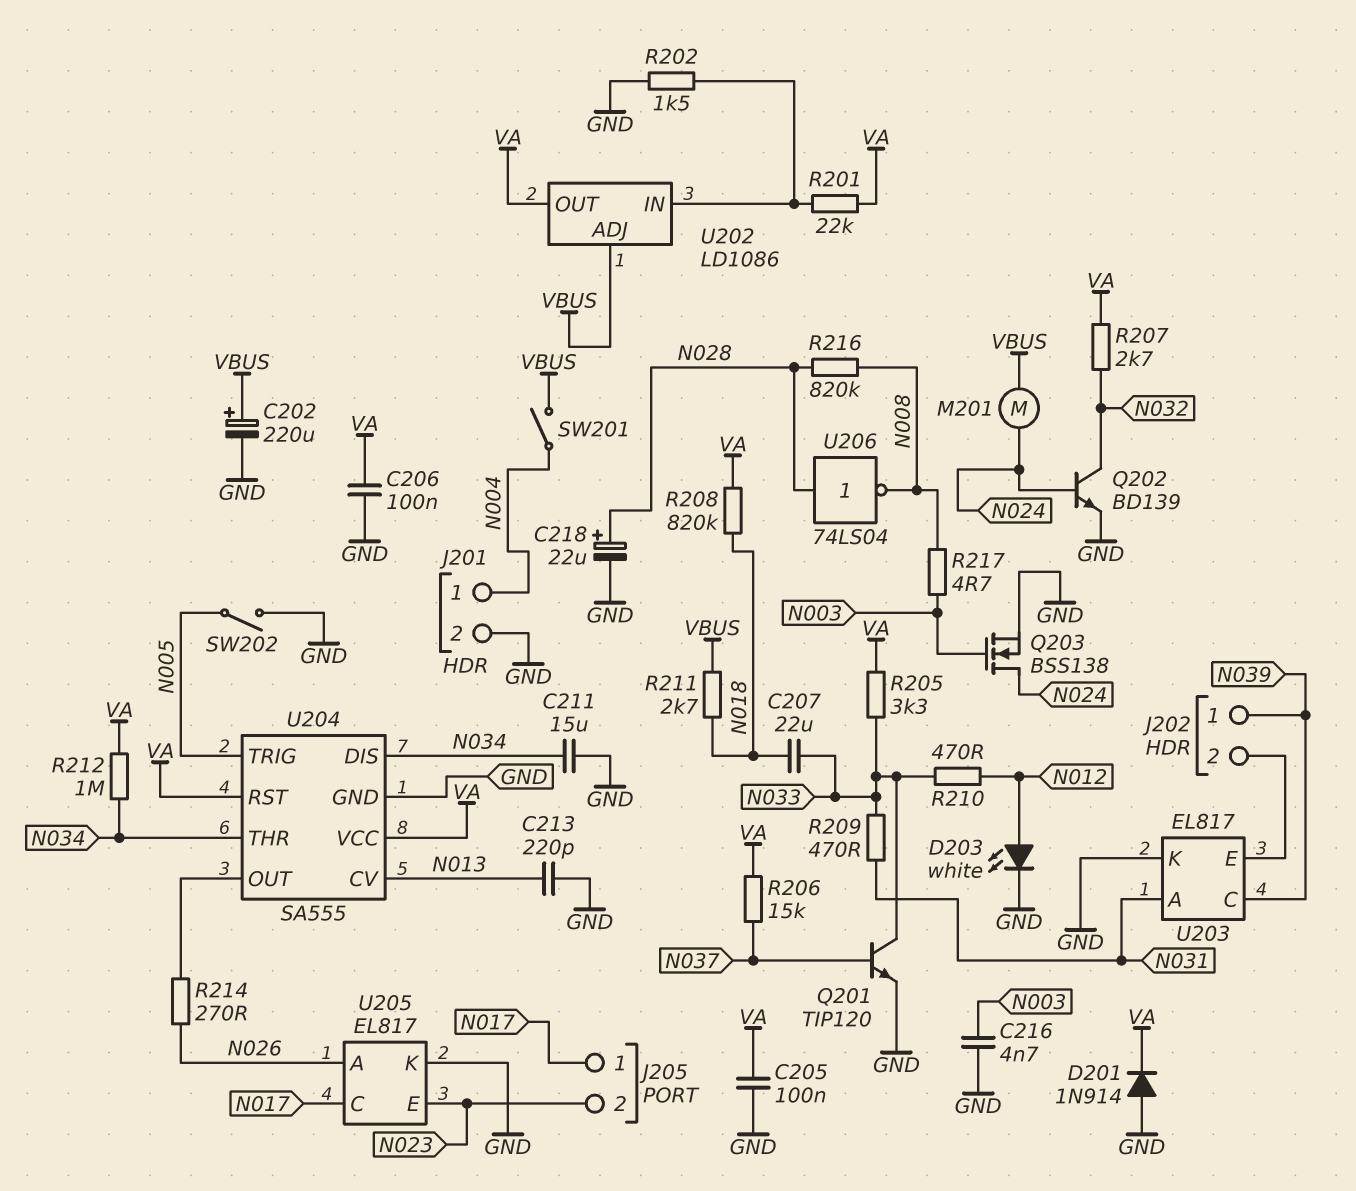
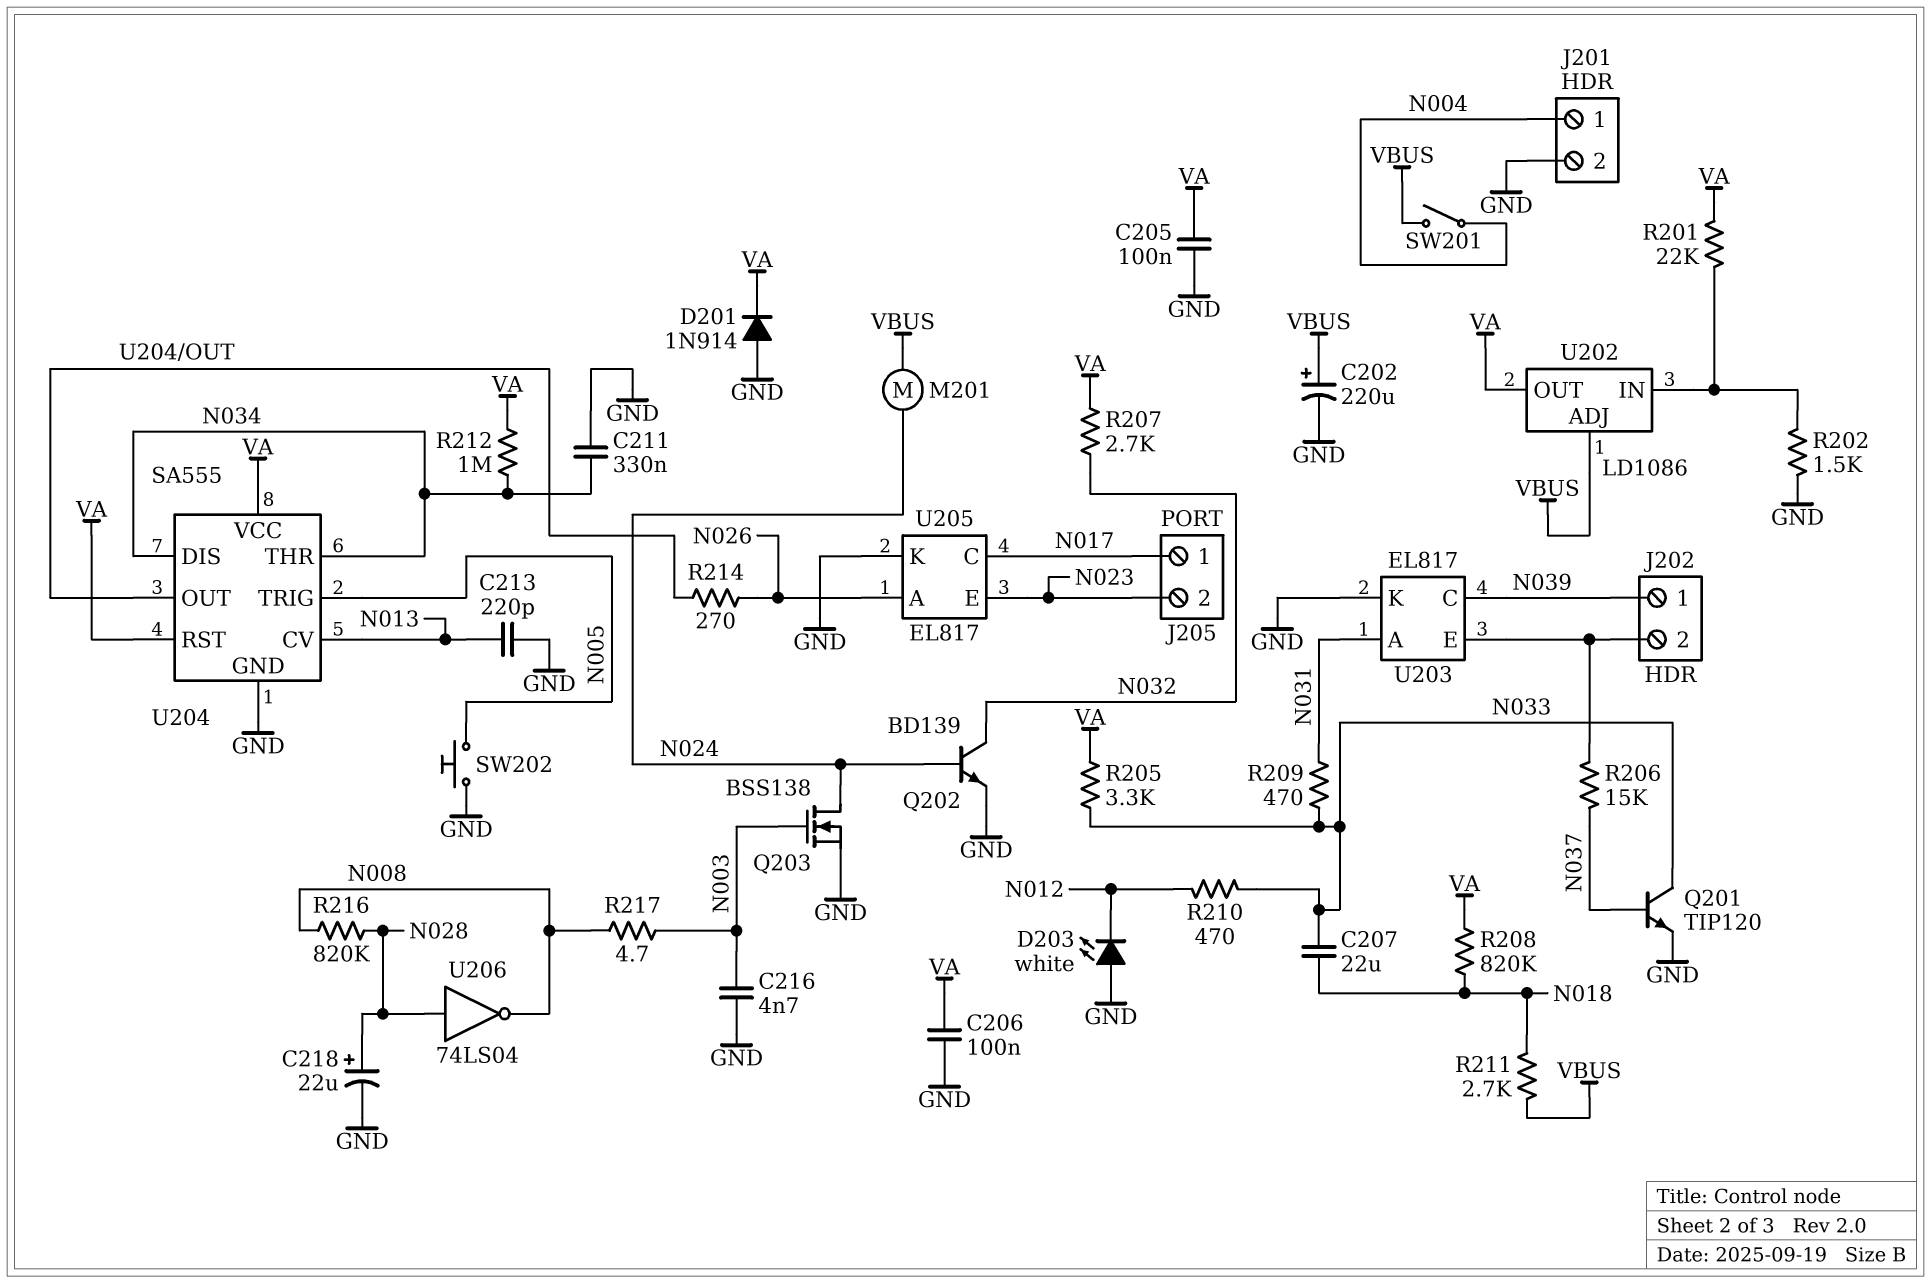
C211: 15uF (GND, N034) -> 330nF (GND, N034)
D203: LED white (A N012, K GND) -> LED white (A GND, K N012)
R206: 15k (N037, VA) -> 15k (J202/2, N037)
SW202: switch (GND, N005) -> button (GND, N005)

